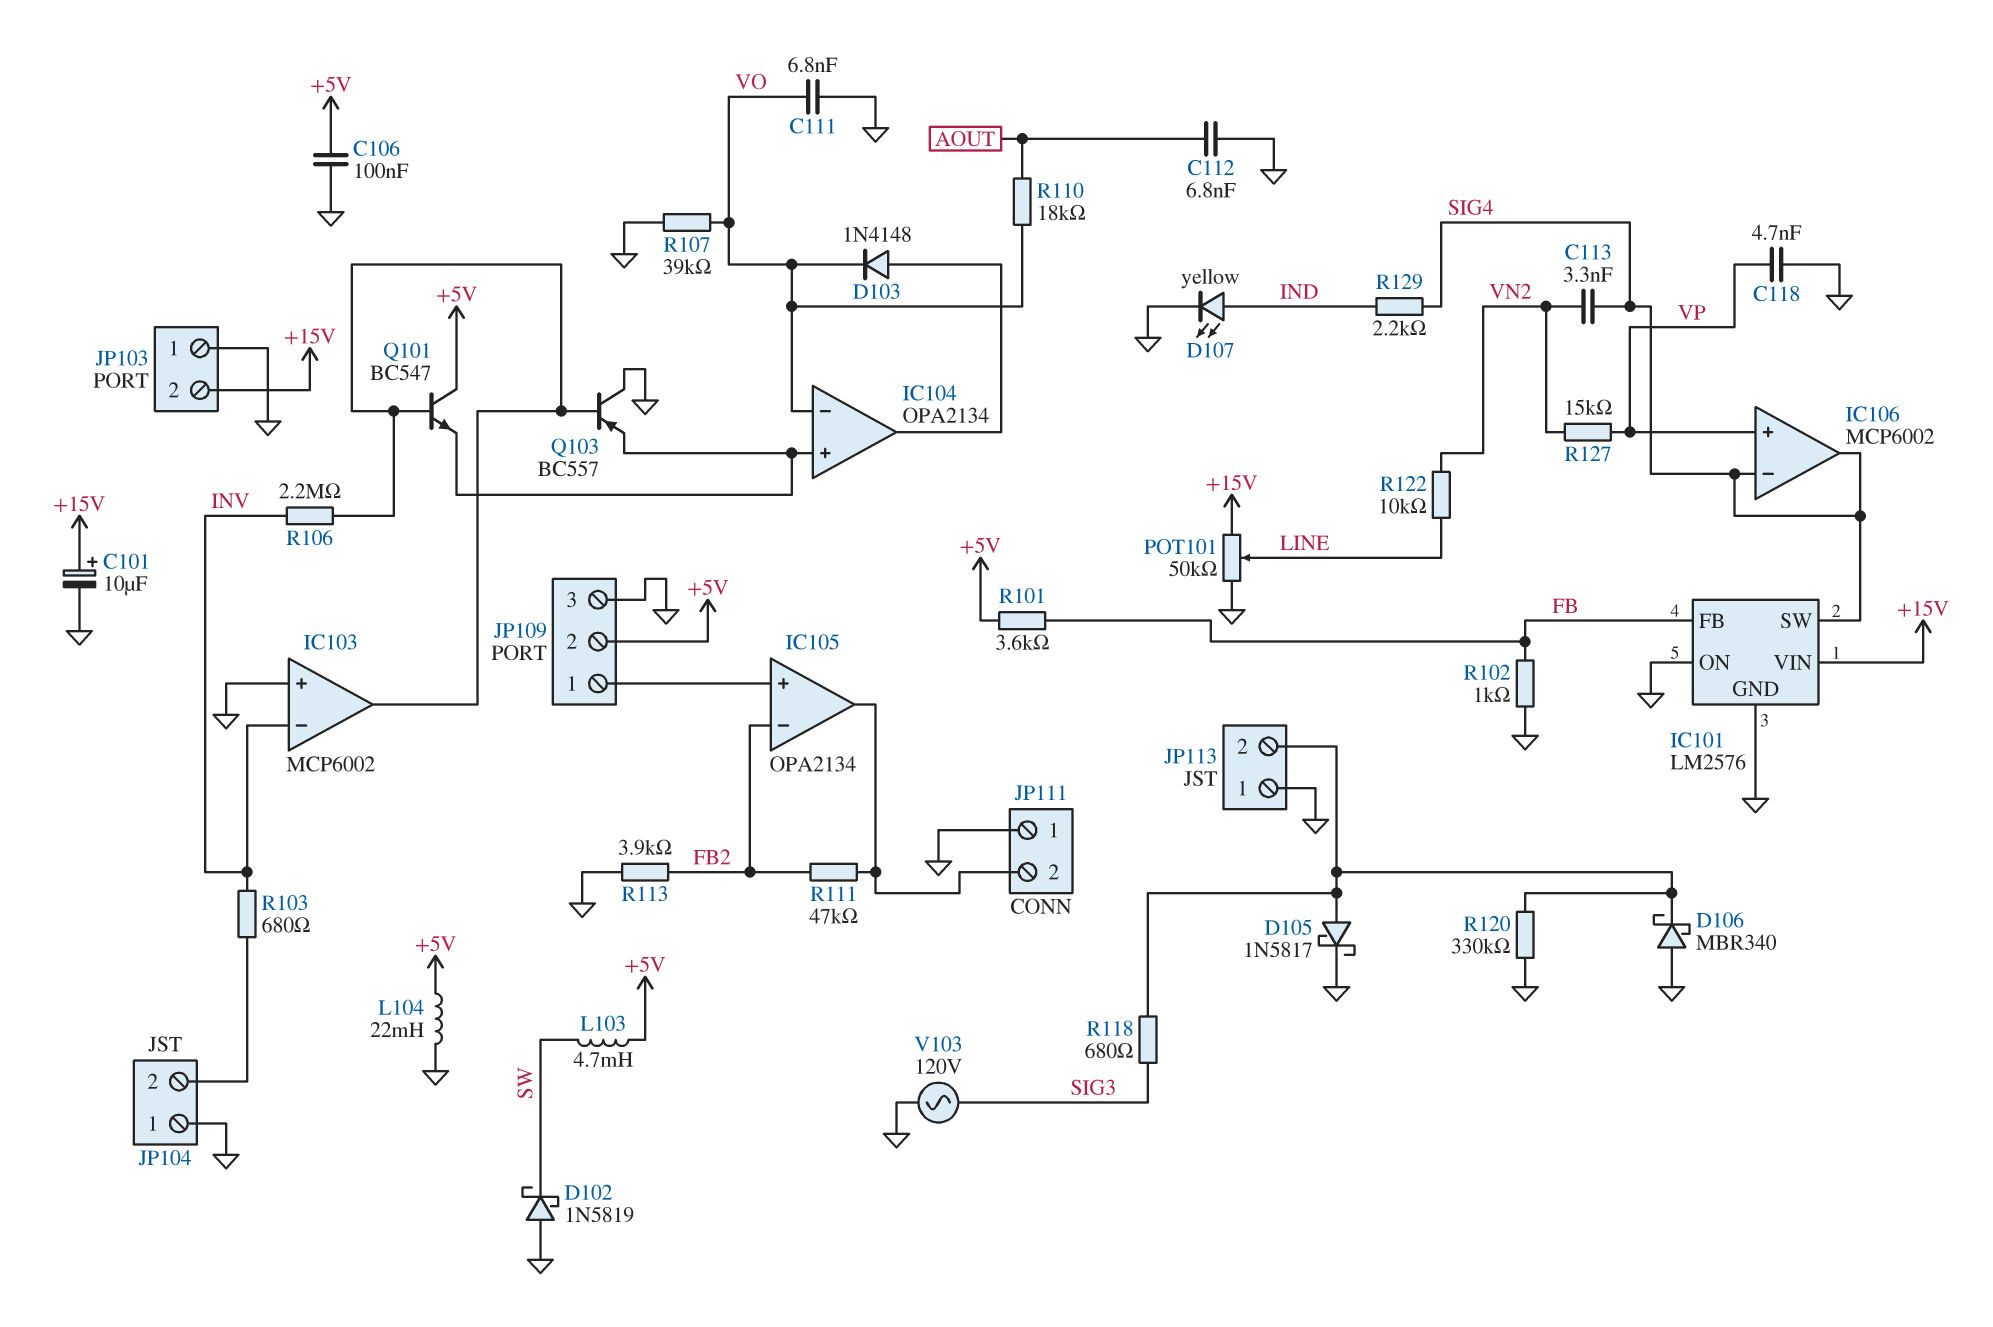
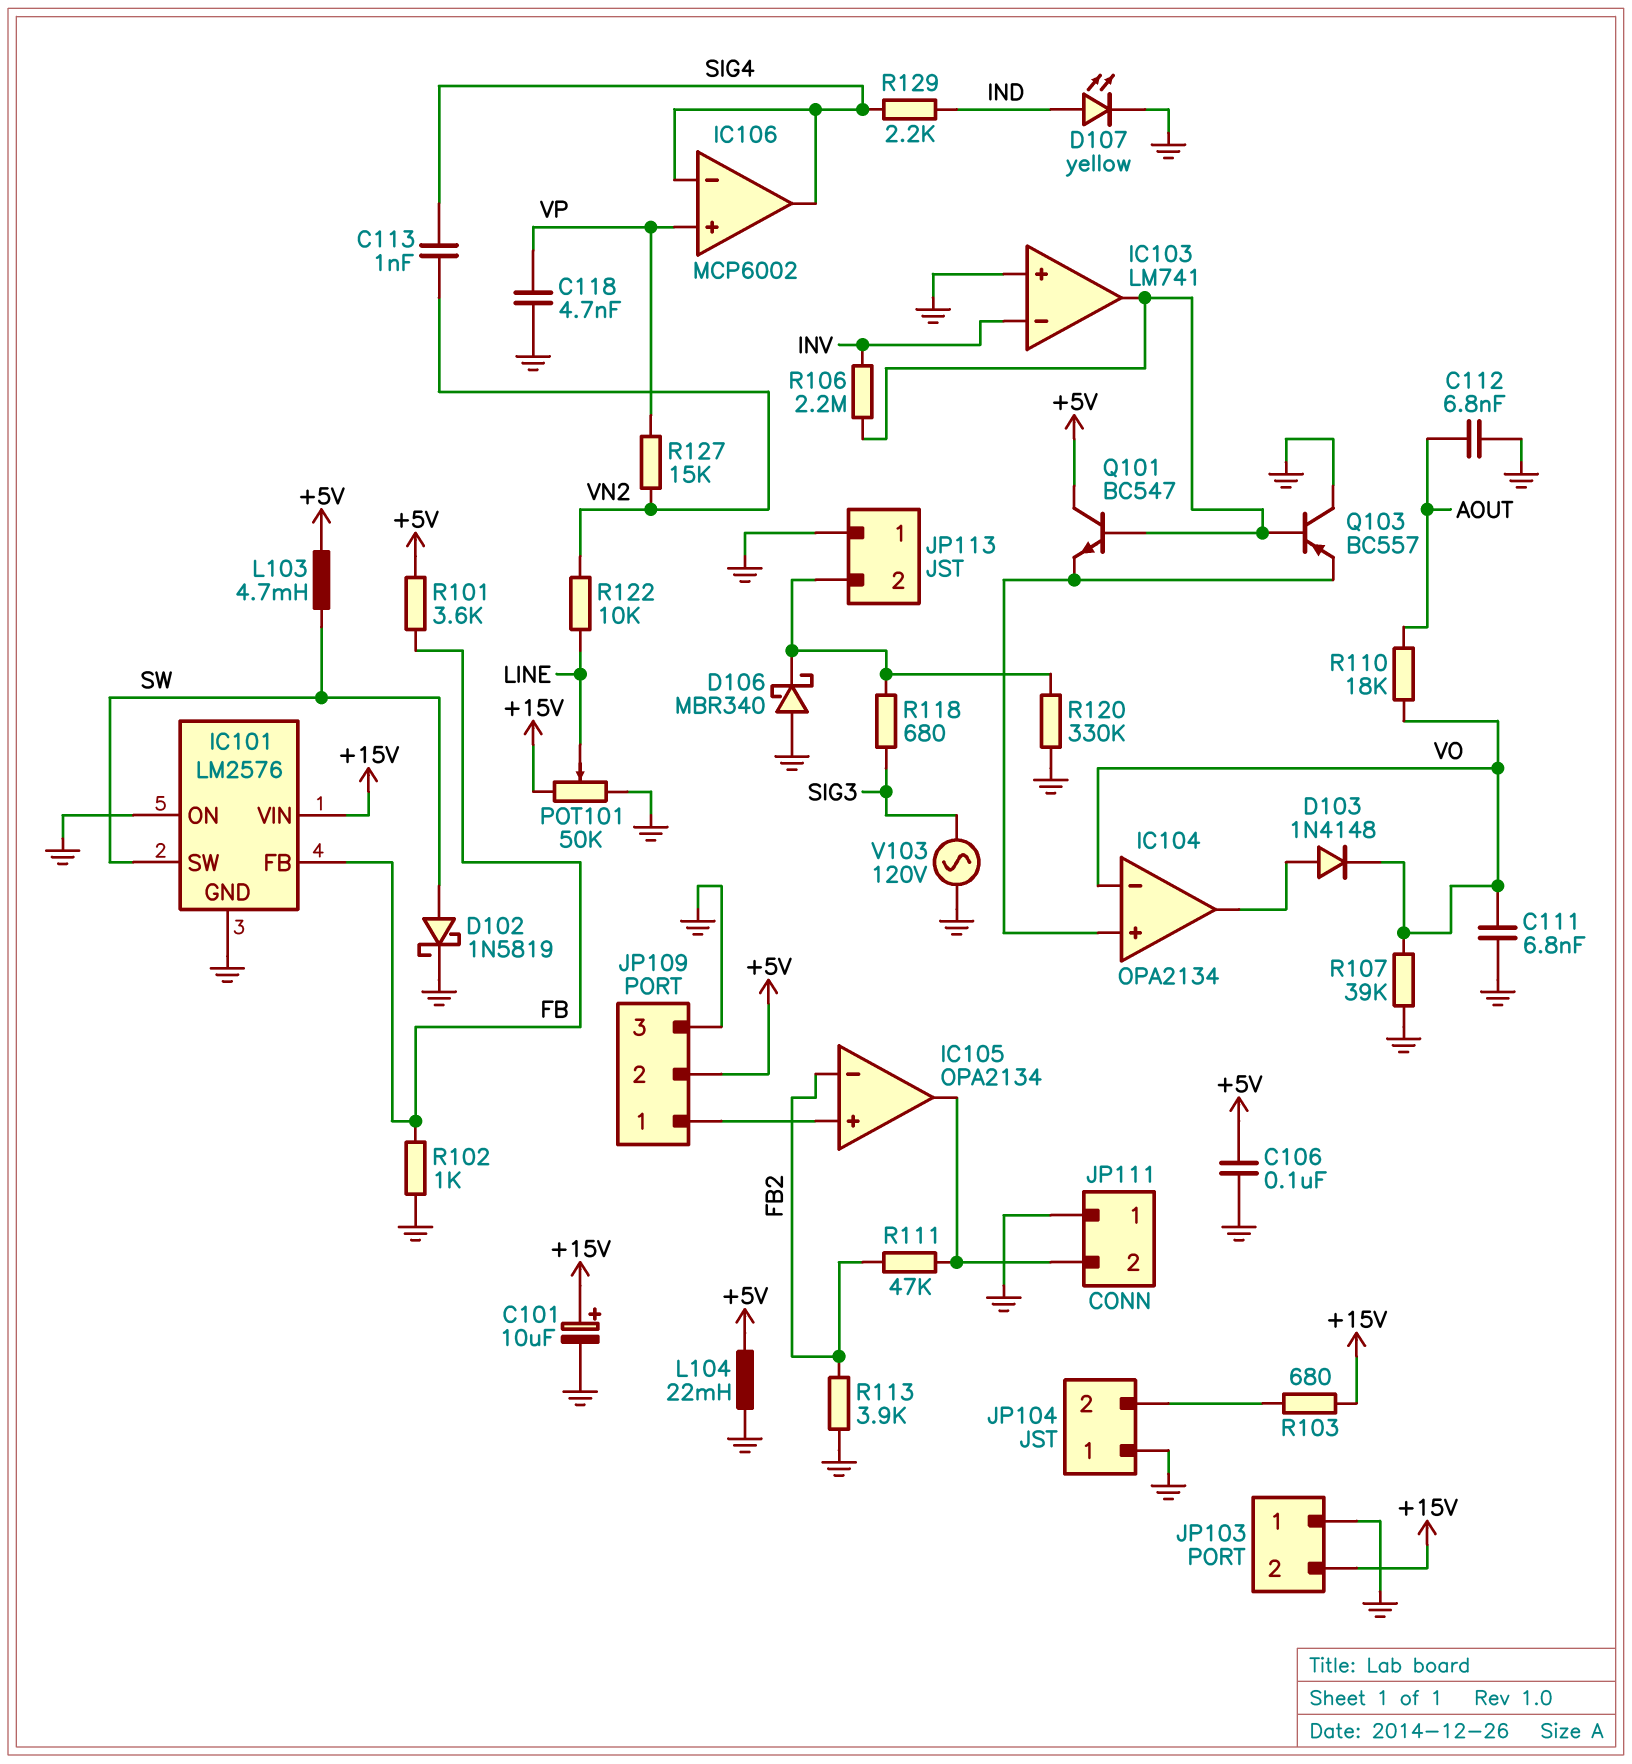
C113: 3.3nF (SIG4, VN2) -> 1nF (SIG4, VN2)
D102: schottky 1N5819 (A GND, K SW) -> schottky 1N5819 (A SW, K GND)
D105: schottky 1N5817 (A JP113/2, K GND) -> none
IC101 pin SW: SIG4 -> SW
IC103: MCP6002 -> LM741
R103: 680 (INV, JP104/2) -> 680 (+15V, JP104/2)

